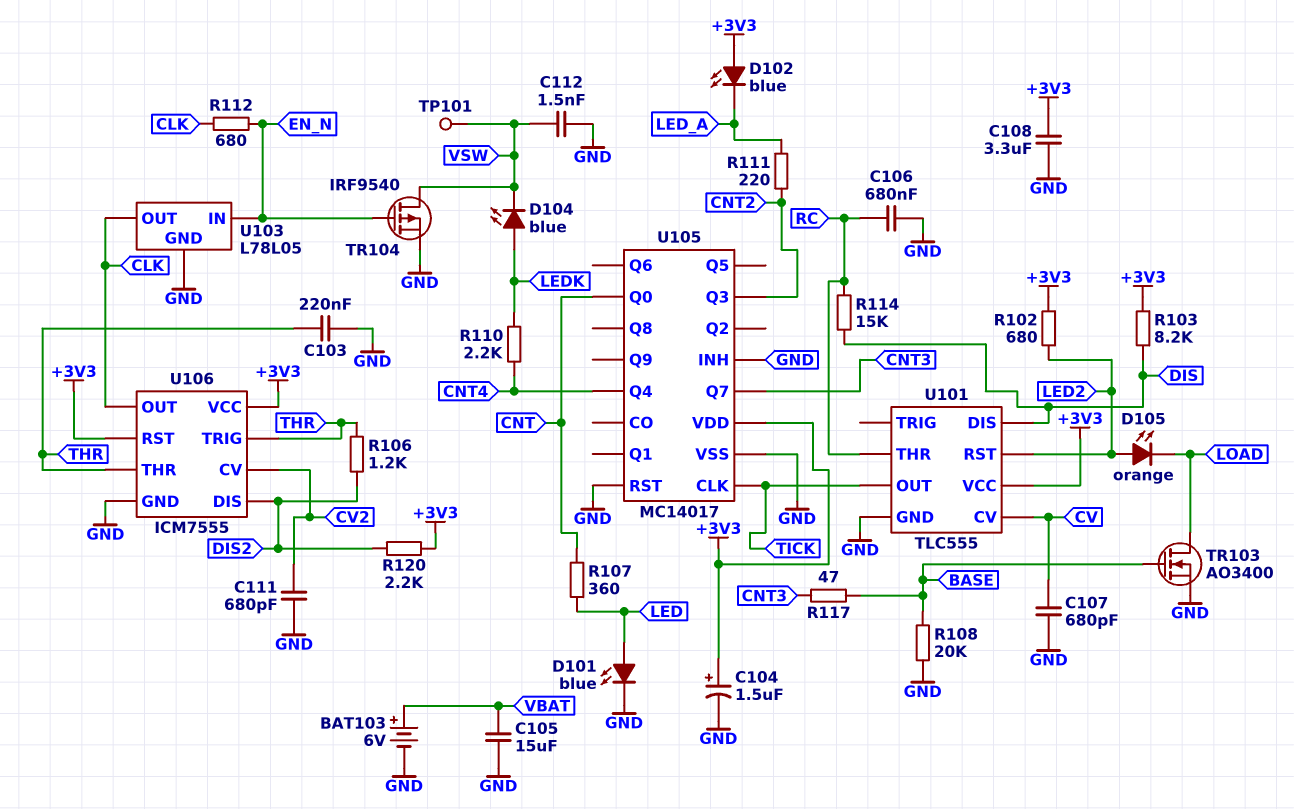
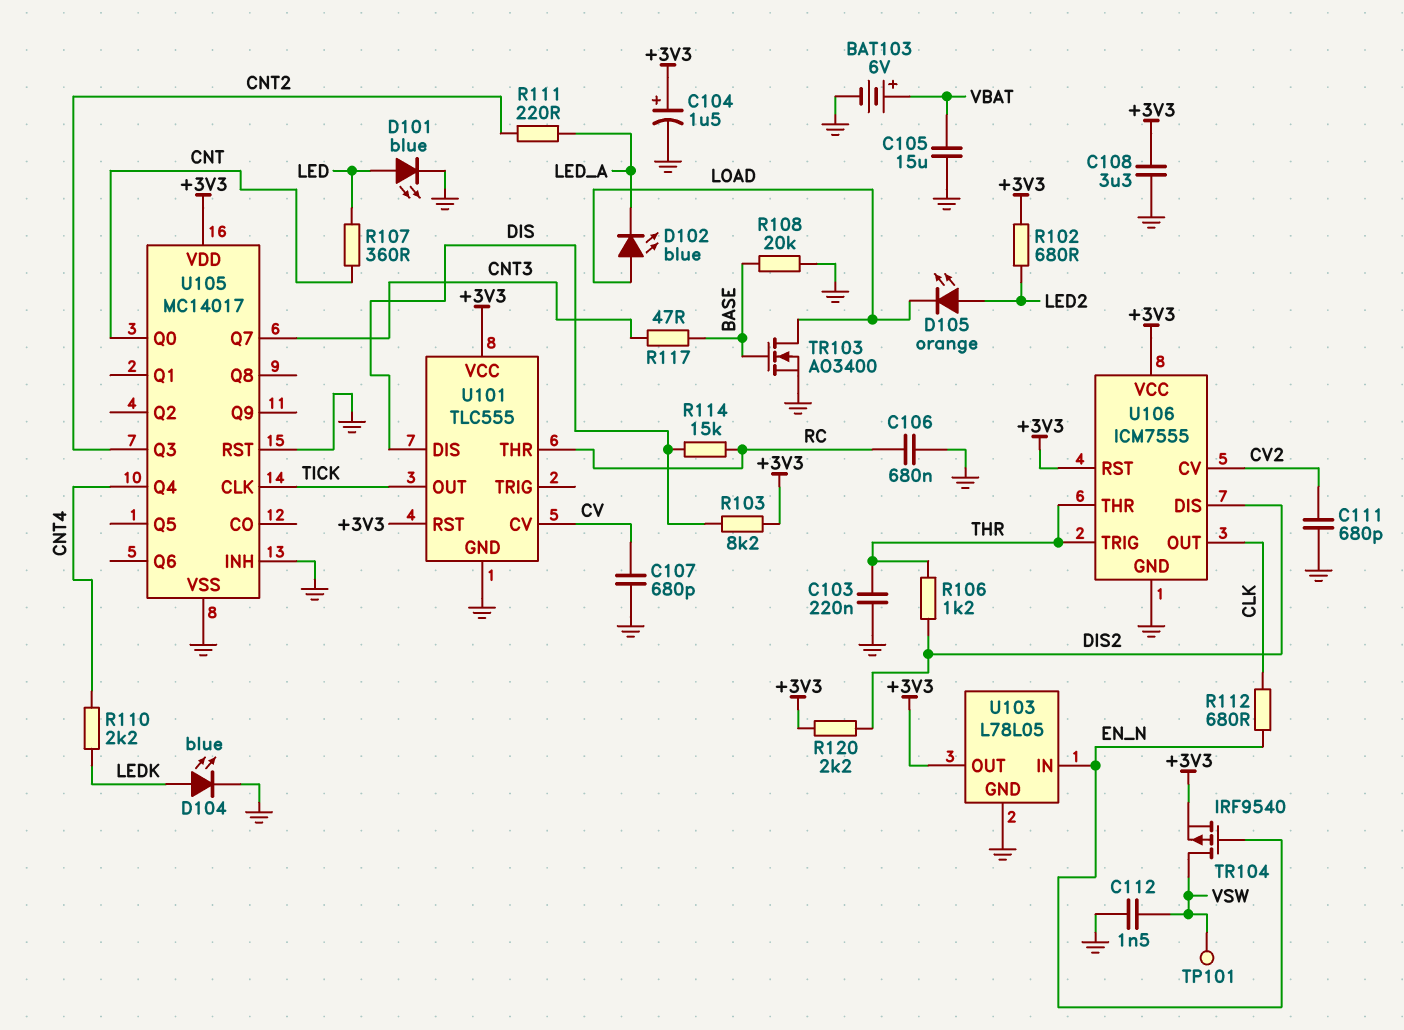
D102: LED blue (A +3V3, K LED_A) -> LED blue (A LOAD, K LED_A)
D104: LED blue (A LEDK, K VSW) -> LED blue (A LEDK, K GND)
TR104: PMOS IRF9540 (G EN_N, D VSW, S GND) -> PMOS IRF9540 (G EN_N, D VSW, S +3V3)
U101 pin RST: LED2 -> +3V3
U103 pin OUT: CLK -> +3V3

